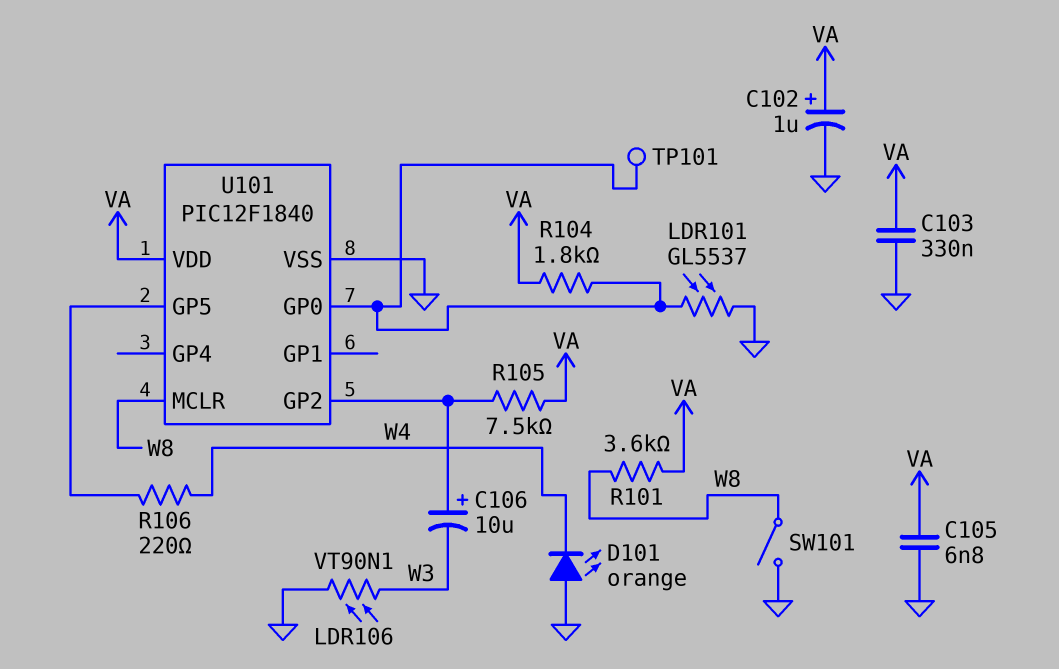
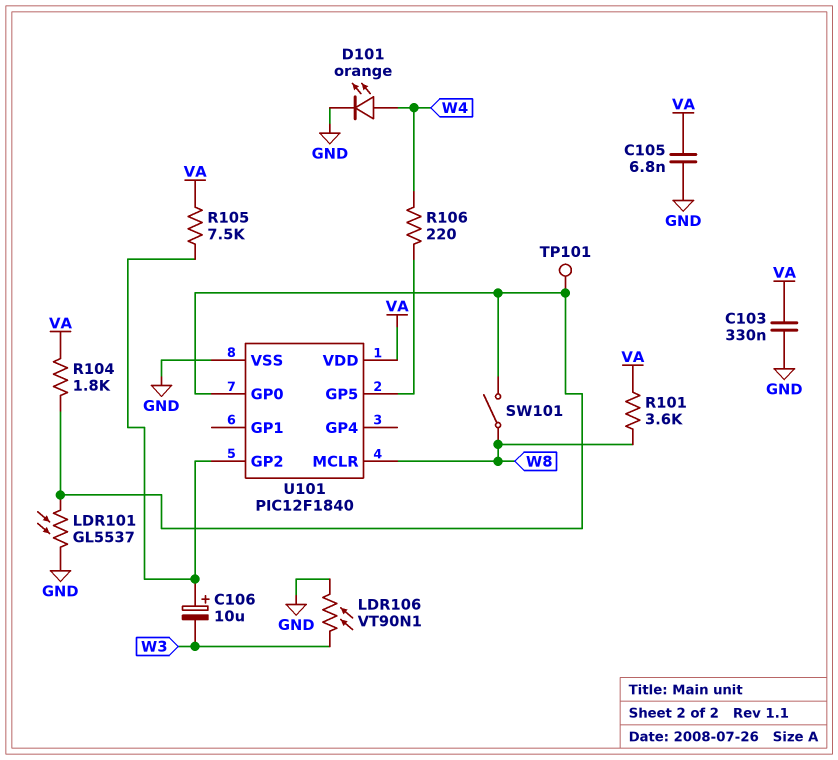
C102: 1uF (plus VA, minus GND) -> none
D101: LED orange (A GND, K W4) -> LED orange (A W4, K GND)
SW101: switch (GND, W8) -> switch (U101/GP0, W8)

